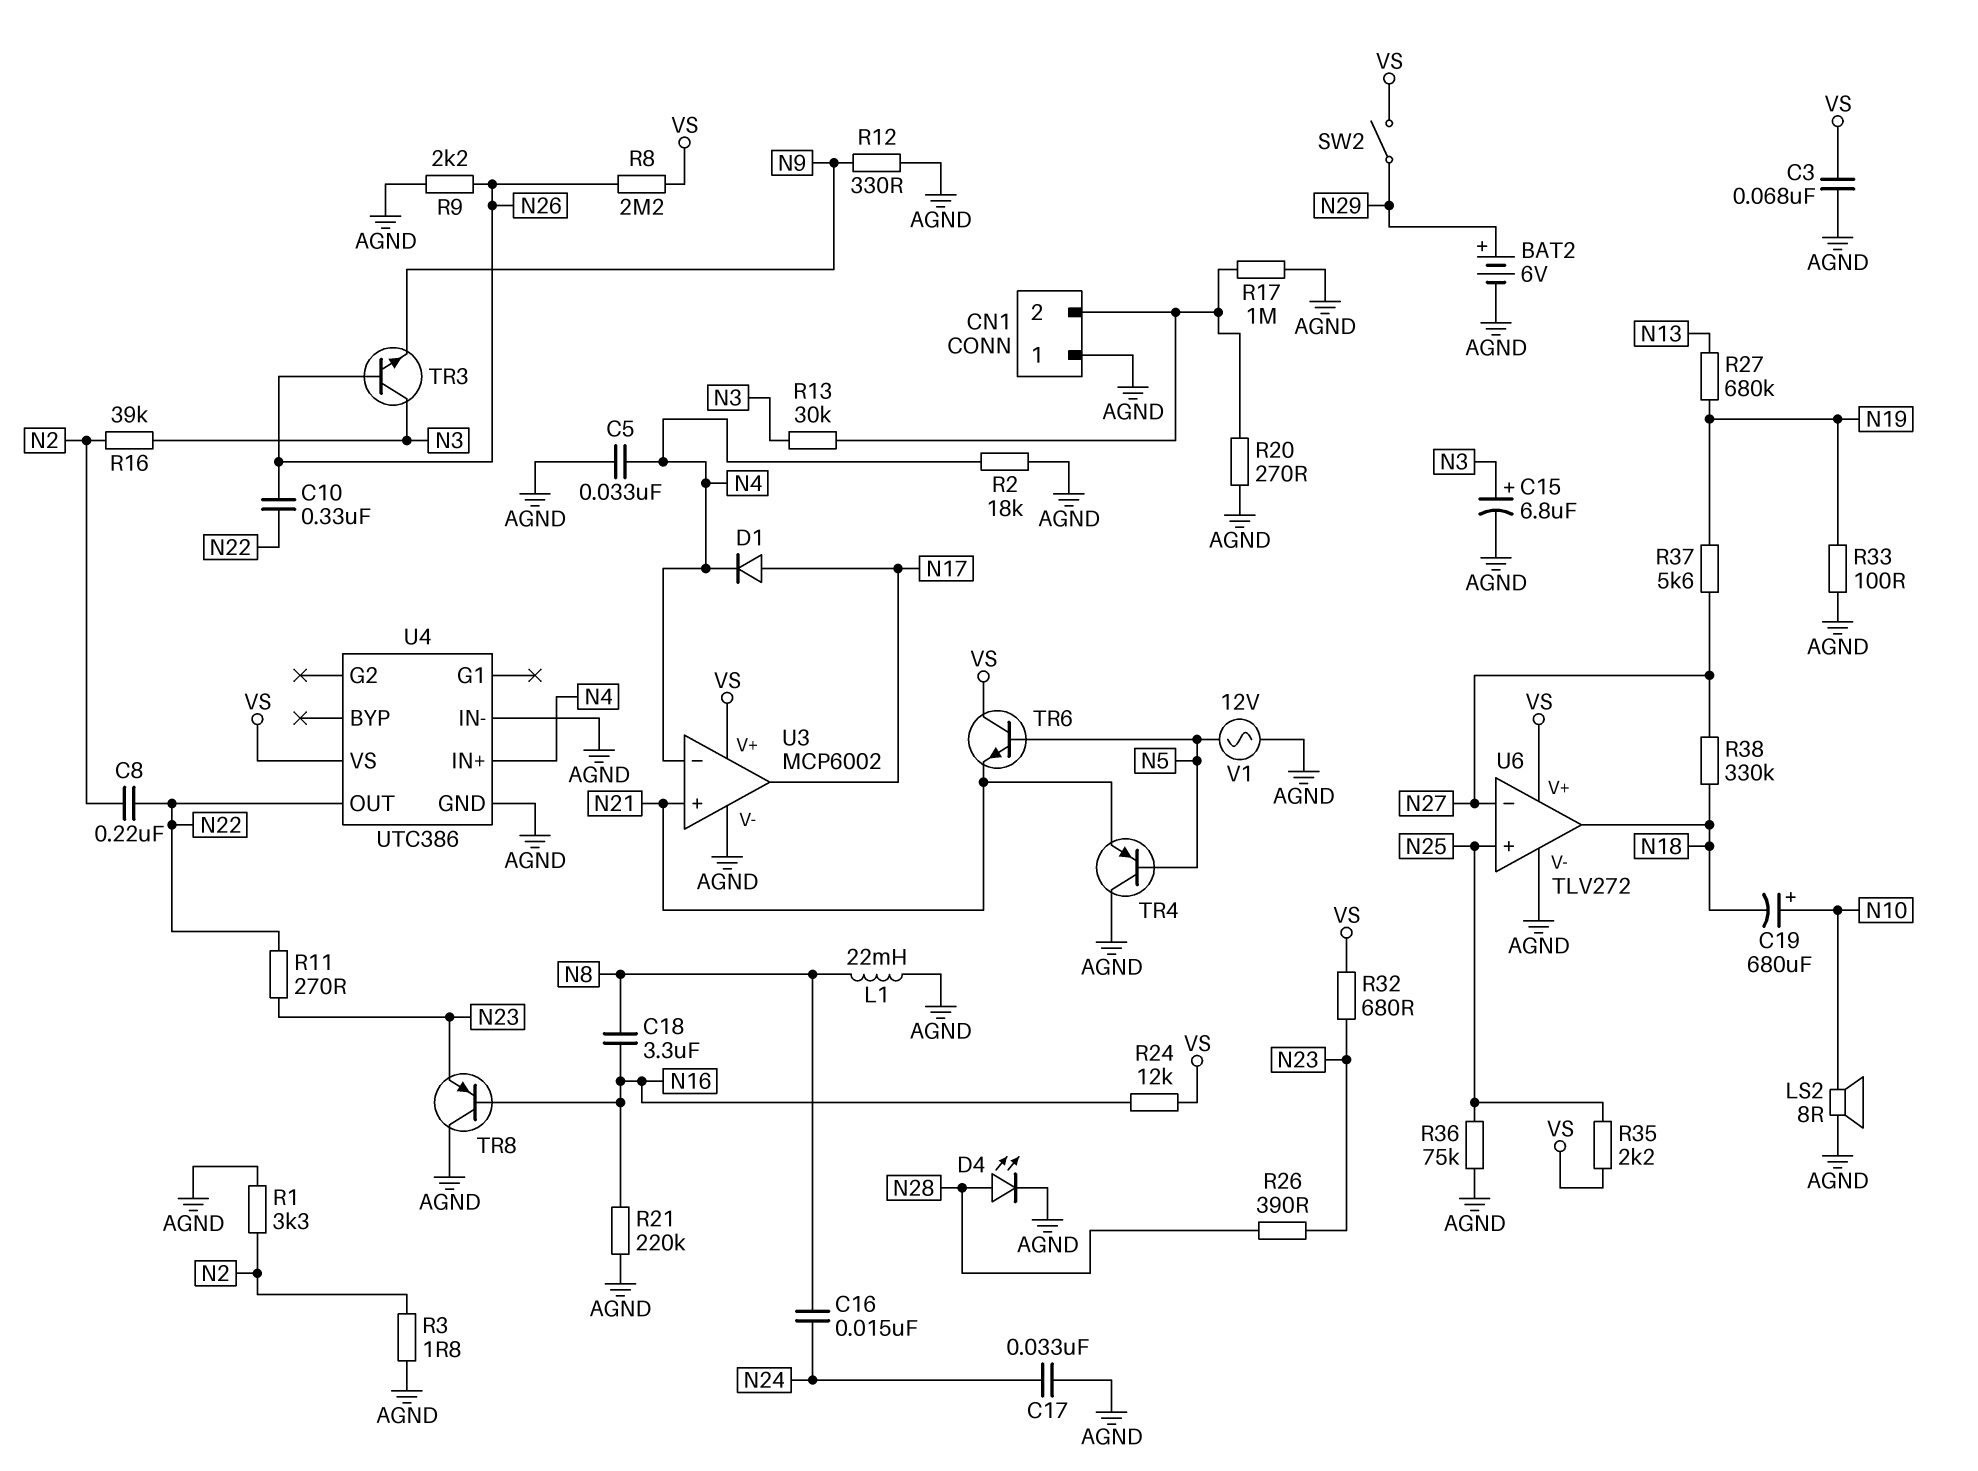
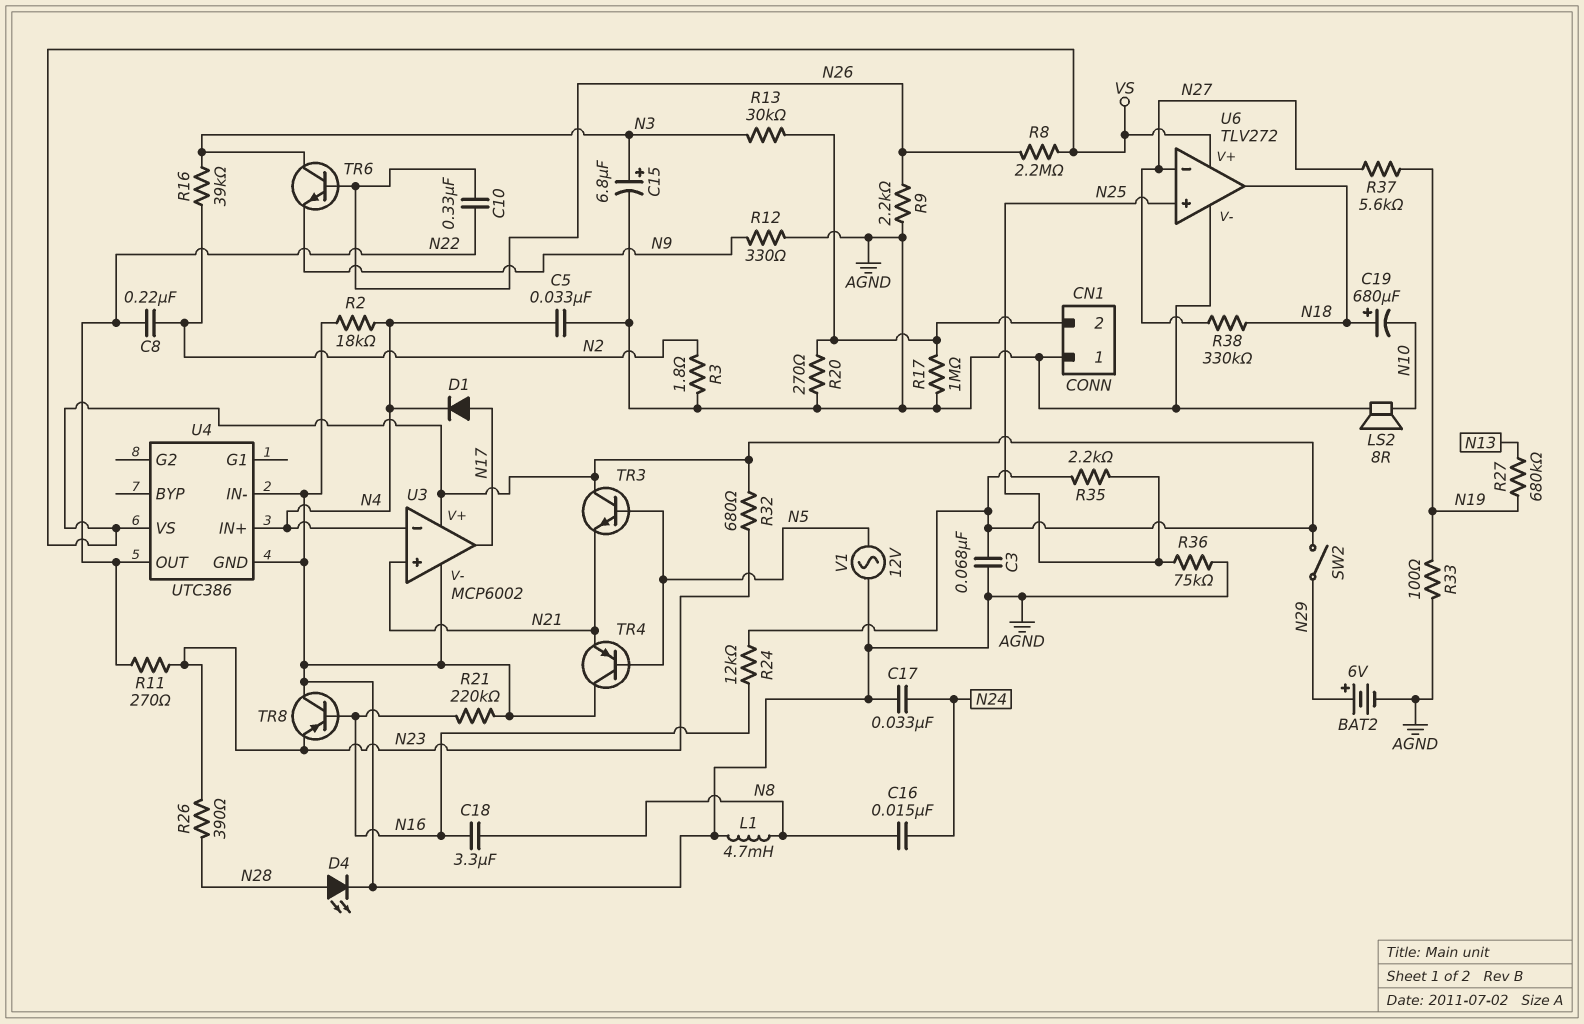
C19: 680uF (plus N10, minus N18) -> 680uF (plus N18, minus N10)
L1: 22mH (AGND, N8) -> 4.7mH (AGND, N8)
R1: 3.3k (AGND, N2) -> none
TR3: NPN (B N26, C N3, E N9) -> NPN (B N5, C VS, E N21)
TR6: NPN (B N5, C VS, E N21) -> NPN (B N26, C N3, E N9)

